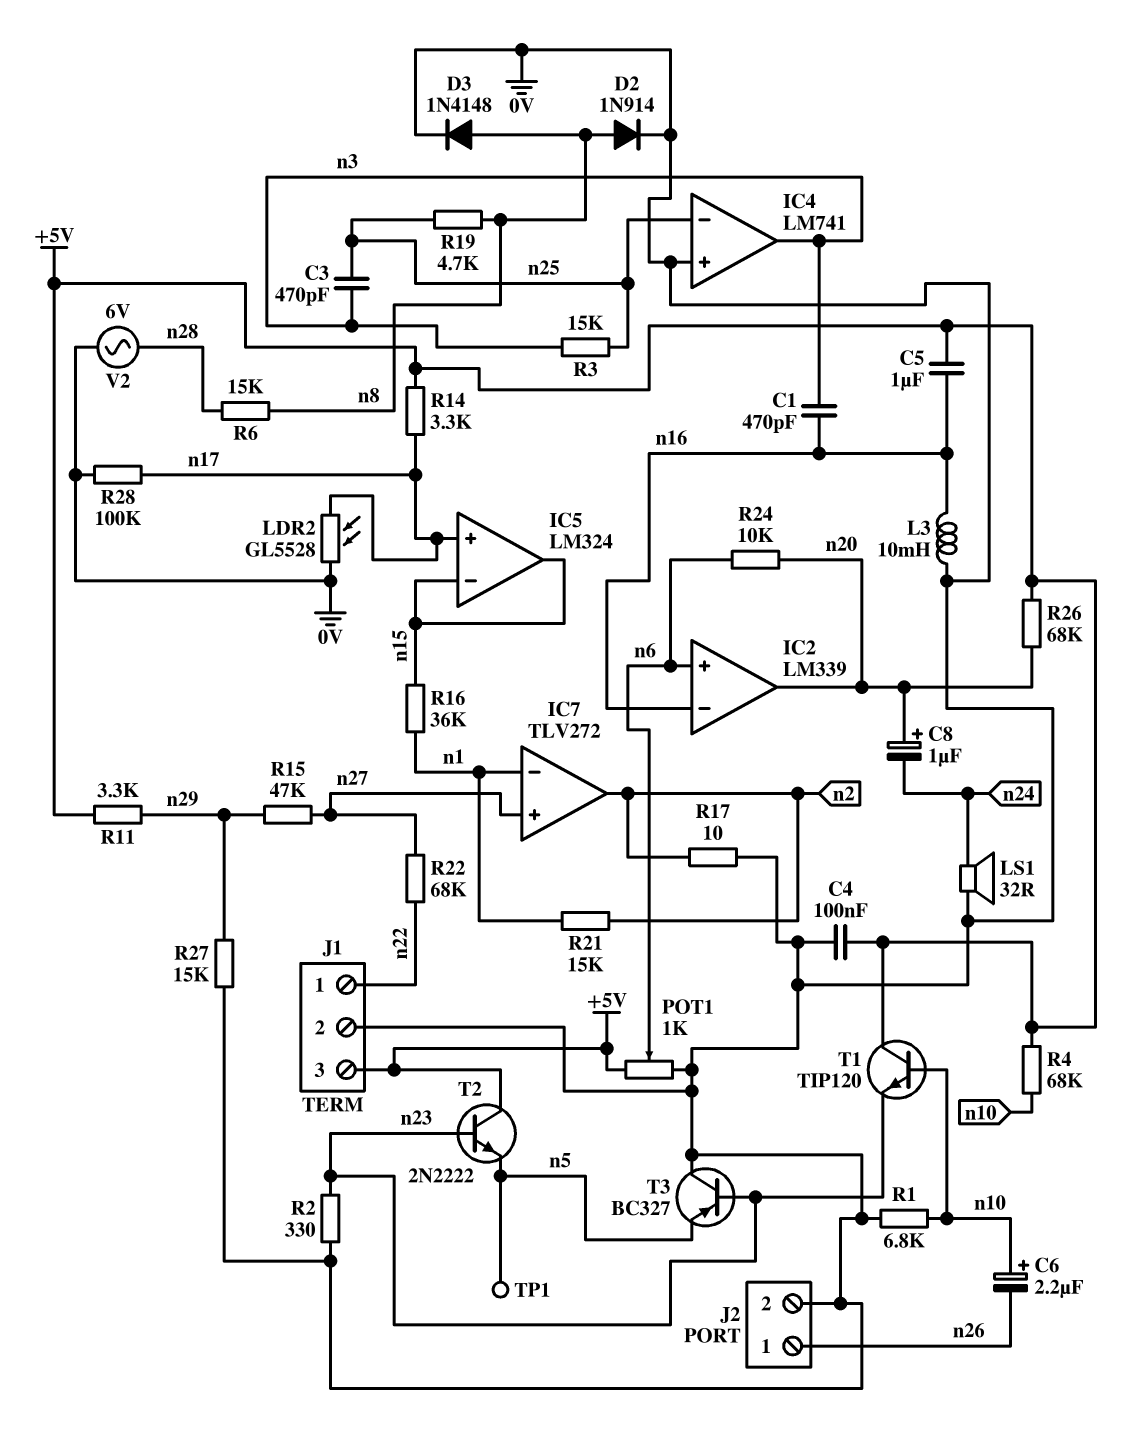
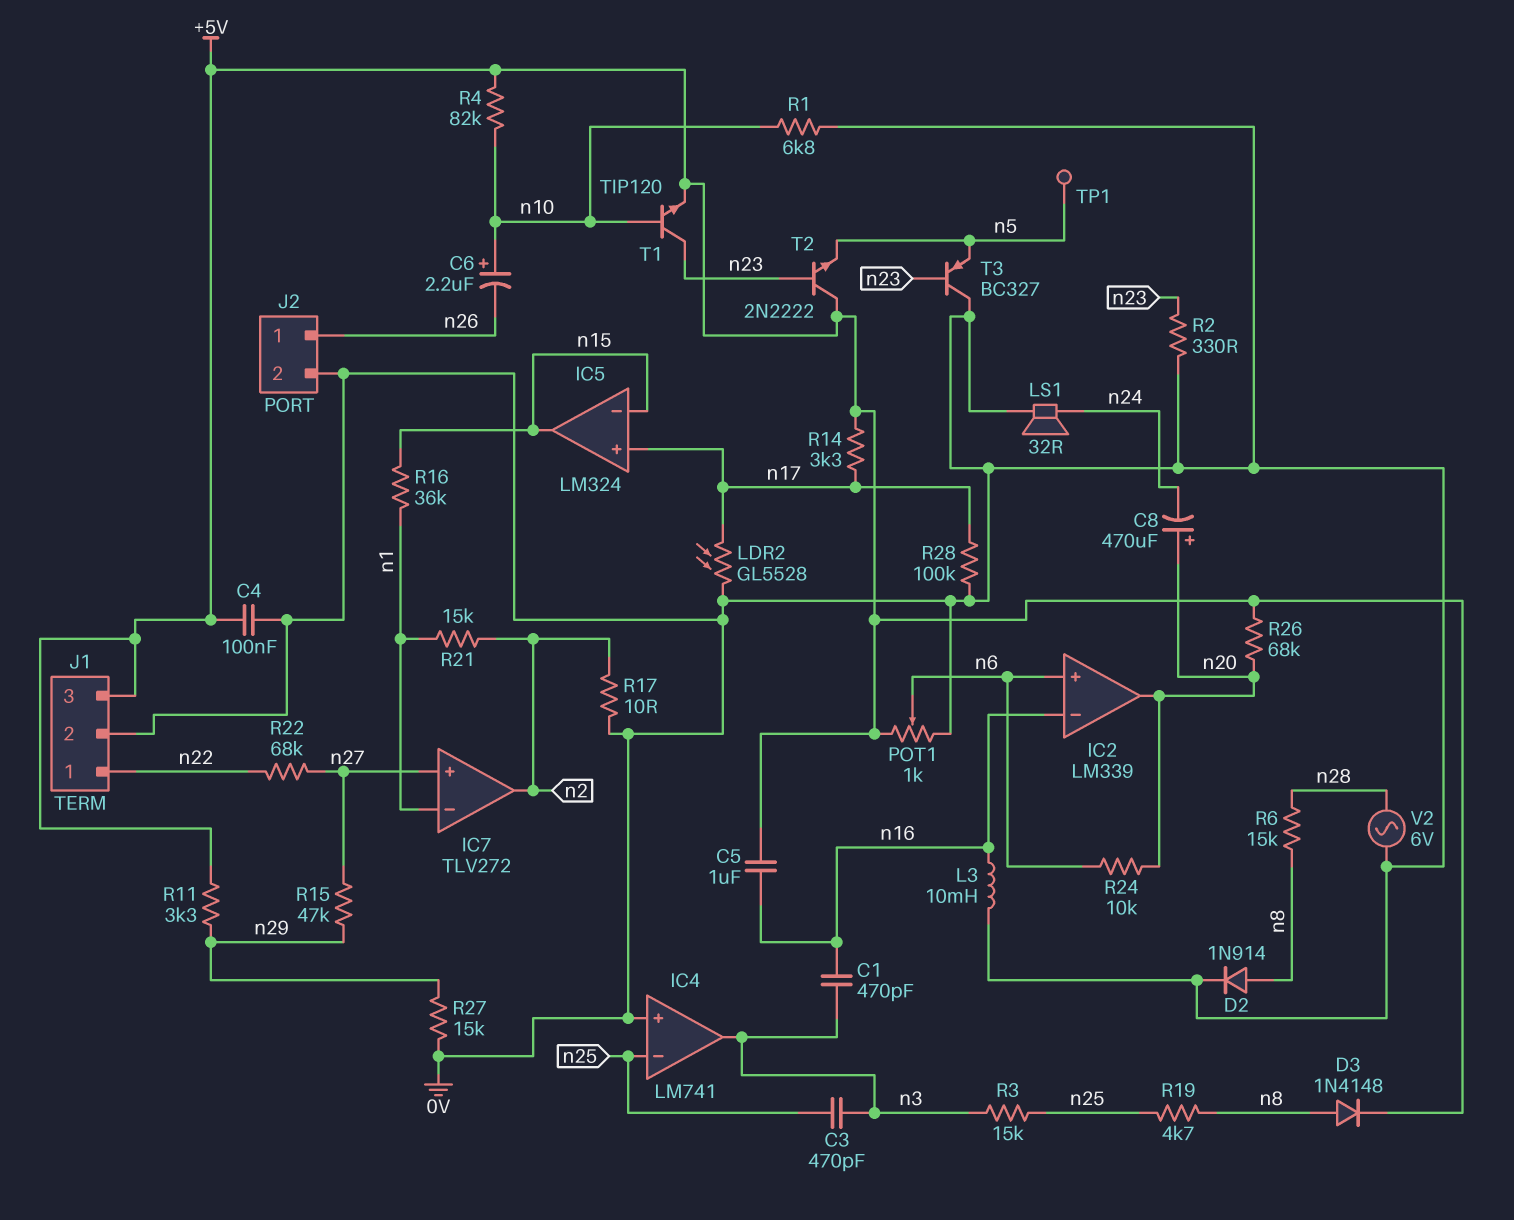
C8: 1uF (plus n20, minus n24) -> 470uF (plus n20, minus n24)
D3: diode 1N4148 (A n8, K 0V) -> diode 1N4148 (A n8, K +5V)
R4: 68k (+5V, n10) -> 82k (+5V, n10)
T1: NPN TIP120 (B n10, C +5V, E n23) -> NPN TIP120 (B n10, C n23, E +5V)

